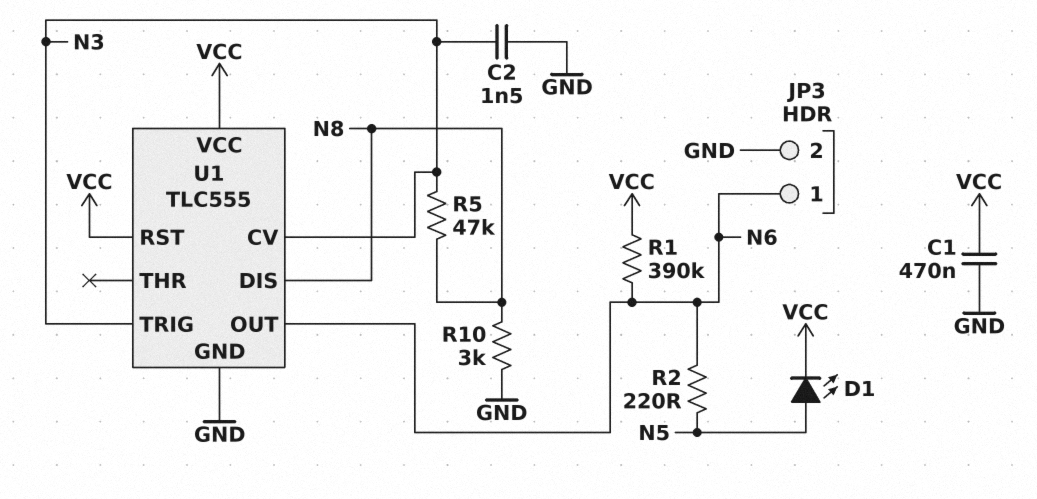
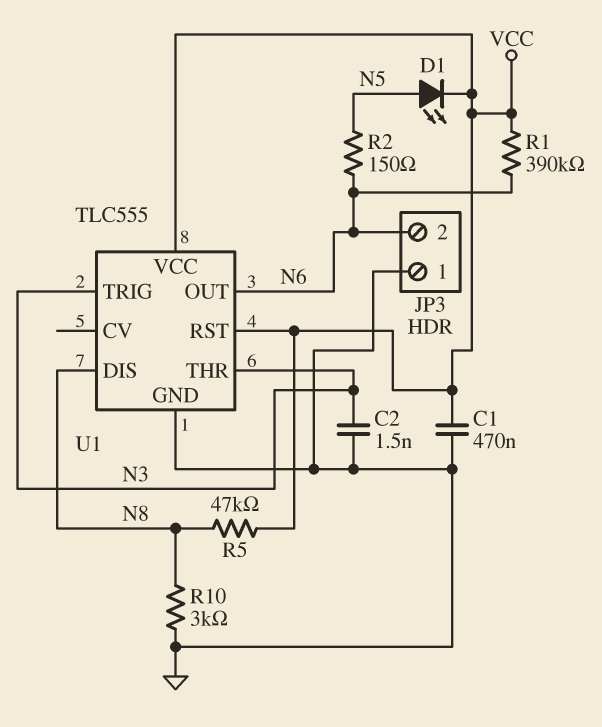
JP3 pin 1: N6 -> GND
JP3 pin 2: GND -> N6
R2: 220 (N5, N6) -> 150 (N5, N6)
R5: 47k (N3, N8) -> 47k (N8, VCC)
U1 pin CV: N3 -> none
U1 pin THR: none -> N3

